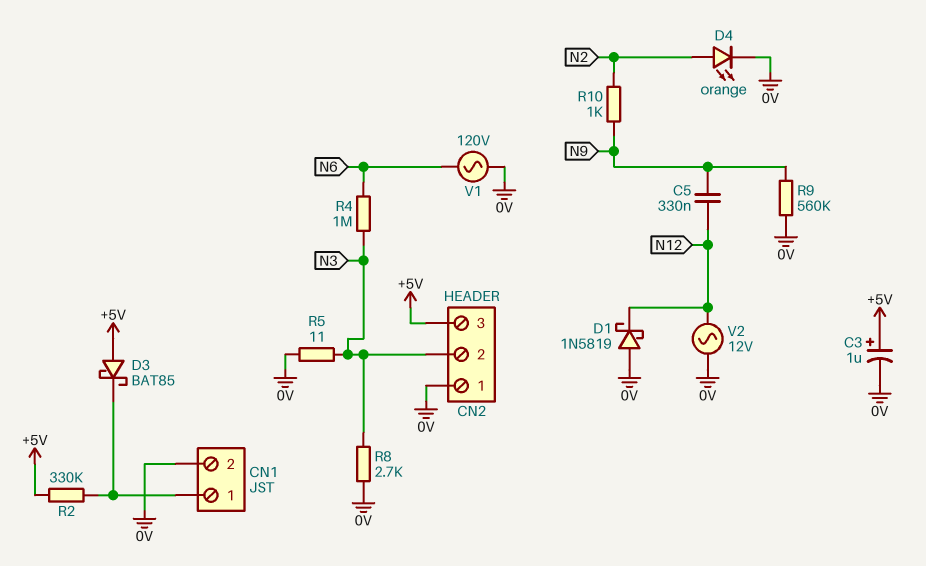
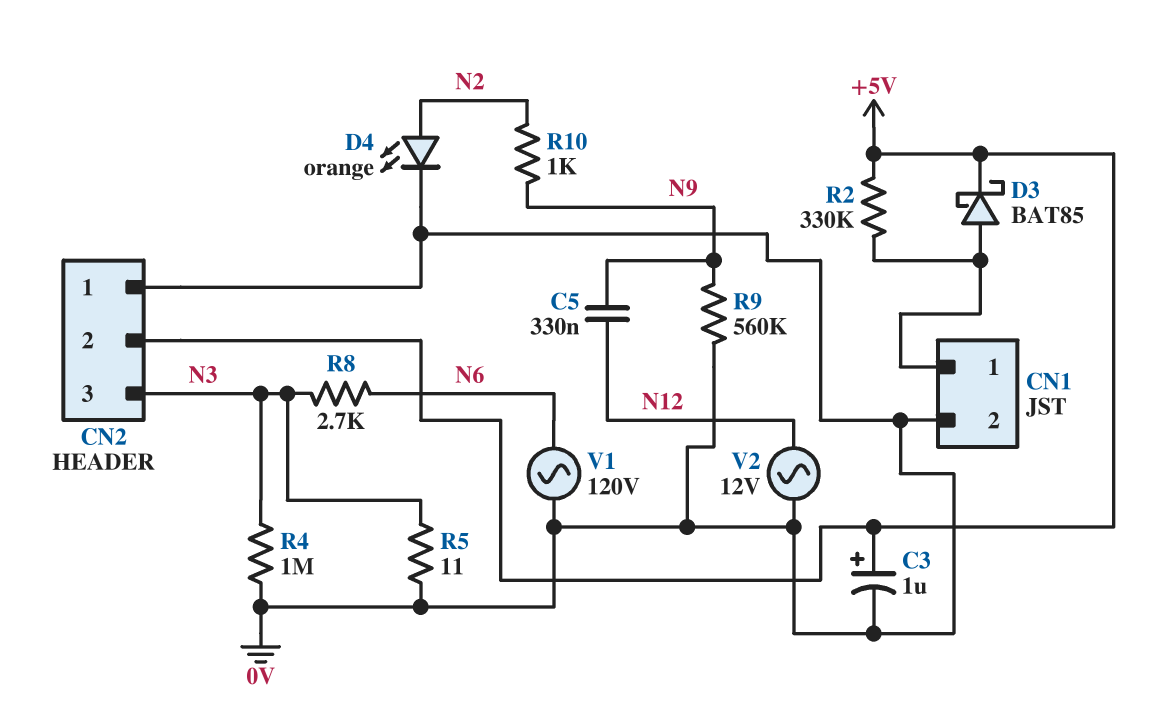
CN2 pin 2: N3 -> +5V
CN2 pin 3: +5V -> N3
D1: schottky 1N5819 (A 0V, K N12) -> none
D3: schottky BAT85 (A +5V, K CN1/1) -> schottky BAT85 (A CN1/1, K +5V)
R4: 1M (N3, N6) -> 1M (0V, N3)
R8: 2.7k (0V, N3) -> 2.7k (N3, N6)

